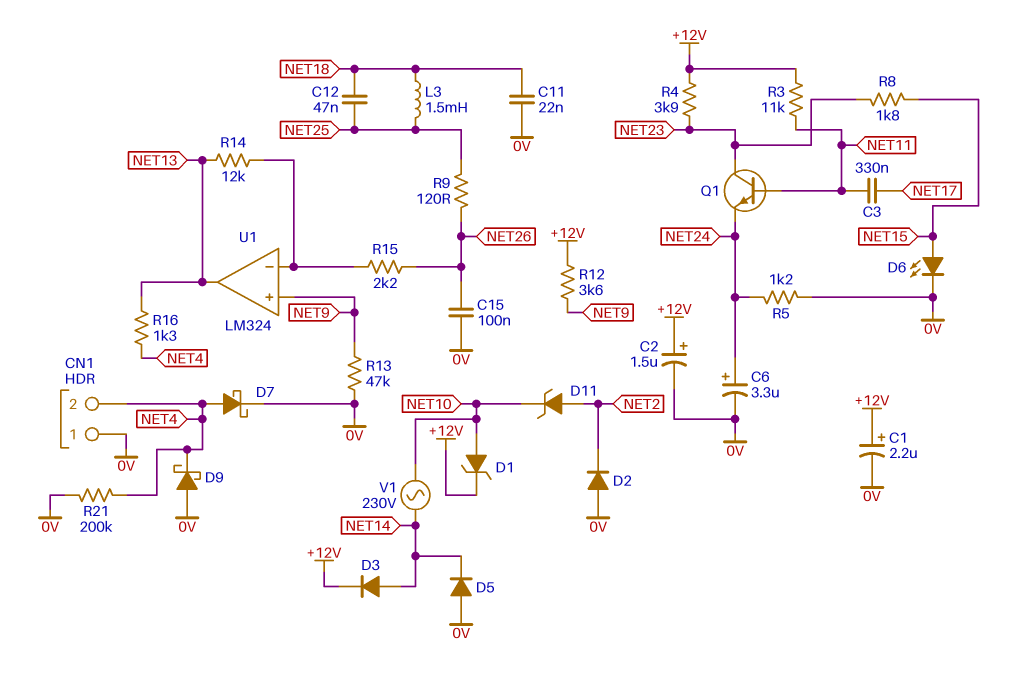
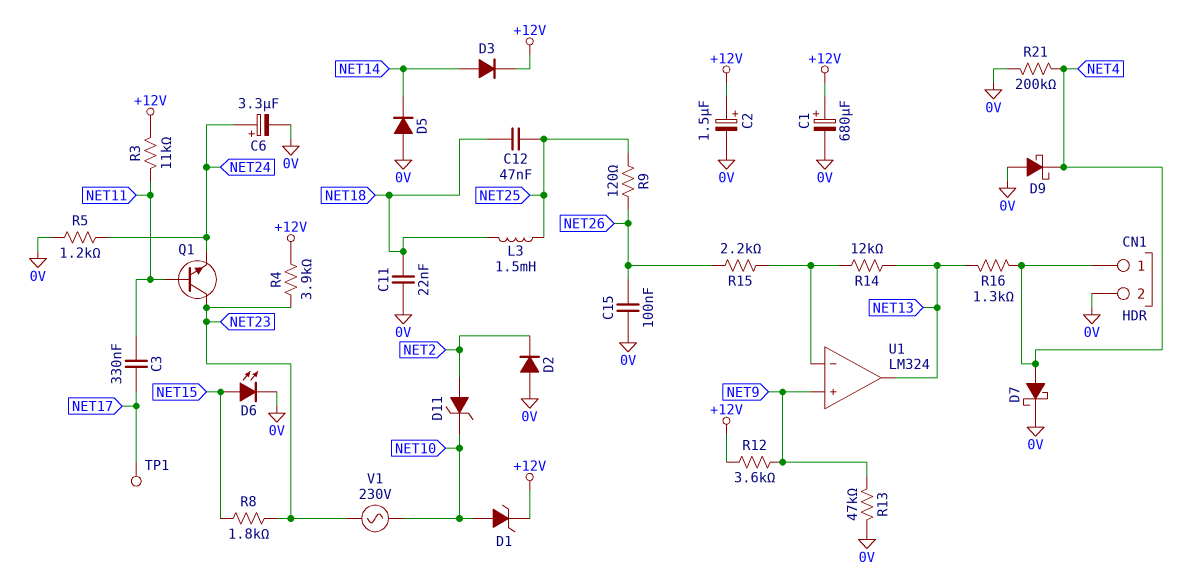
C1: 2.2uF (plus +12V, minus 0V) -> 680uF (plus +12V, minus 0V)
CN1 pin 1: 0V -> NET4
CN1 pin 2: NET4 -> 0V
TP1: none -> test point (NET17)
V1: AC 230V (NET10, NET14) -> AC 230V (NET10, NET23)

